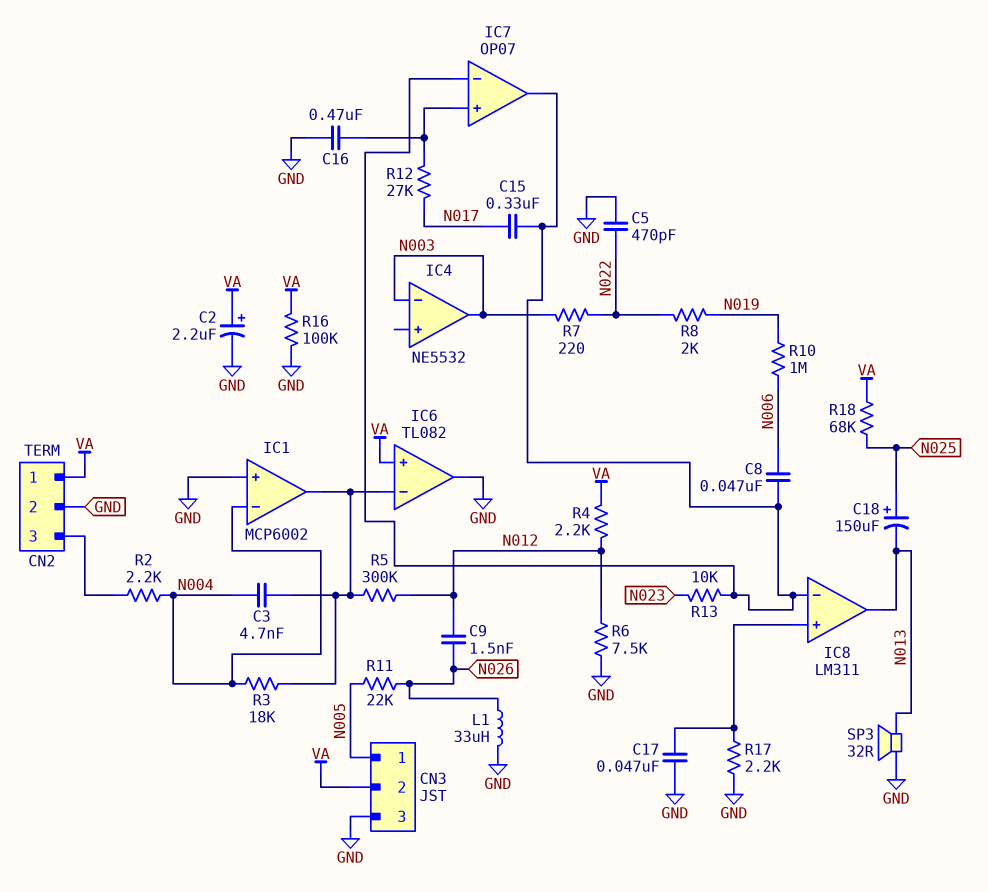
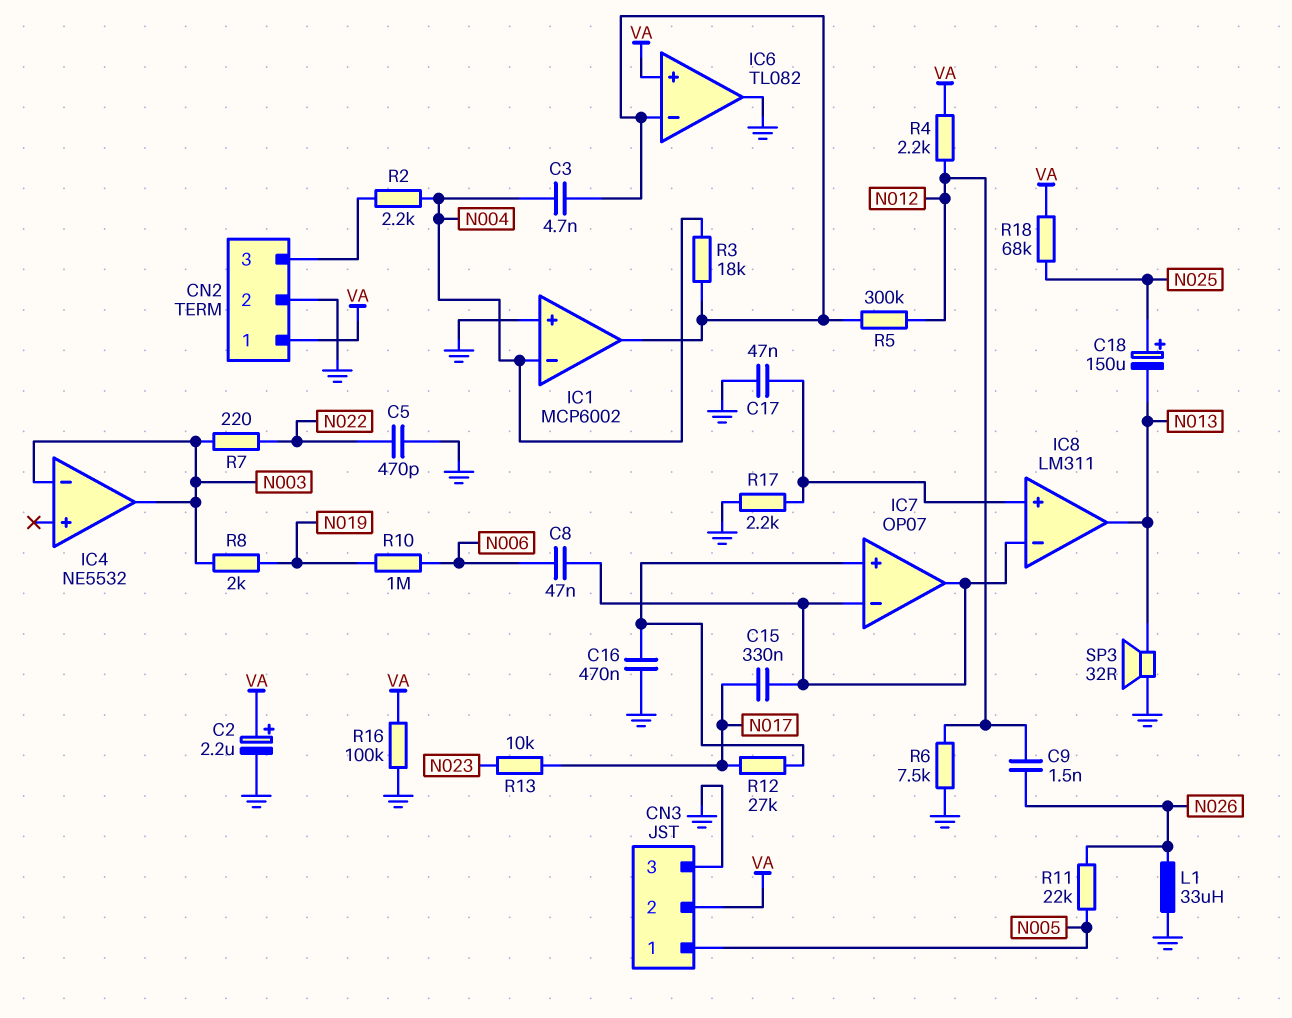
R8: 2k (N019, N022) -> 2k (N003, N019)
R13: 10k (IC7/in-, N023) -> 10k (N017, N023)

